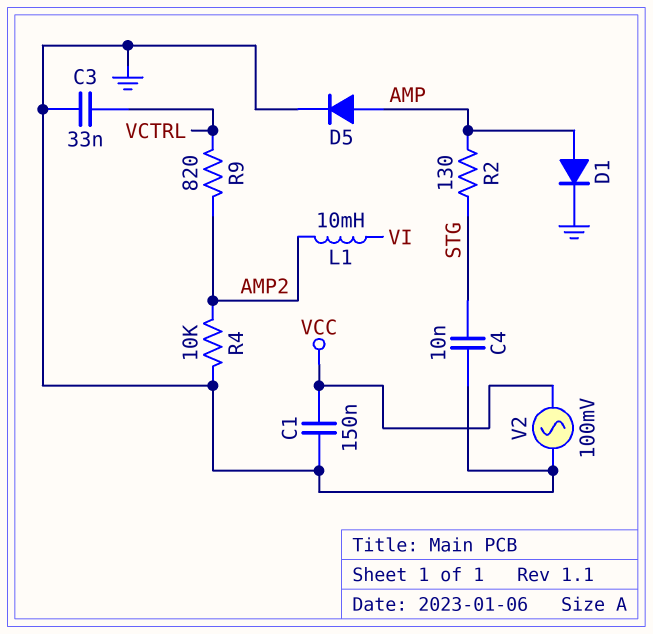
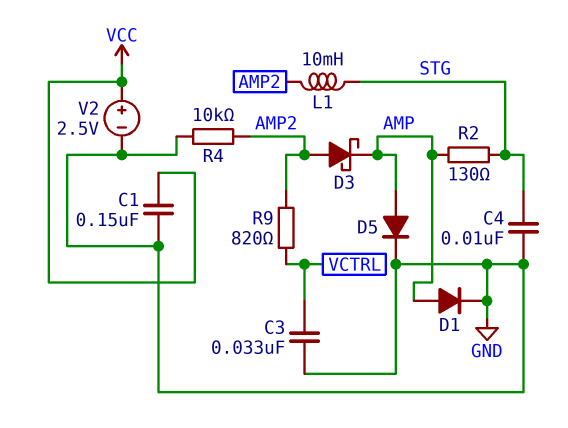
D3: none -> schottky (A AMP2, K AMP)
L1: 10mH (AMP2, VI) -> 10mH (AMP2, STG)
V2: AC 100mV (GND, VCC) -> 2.5V (plus VCC, minus GND)

